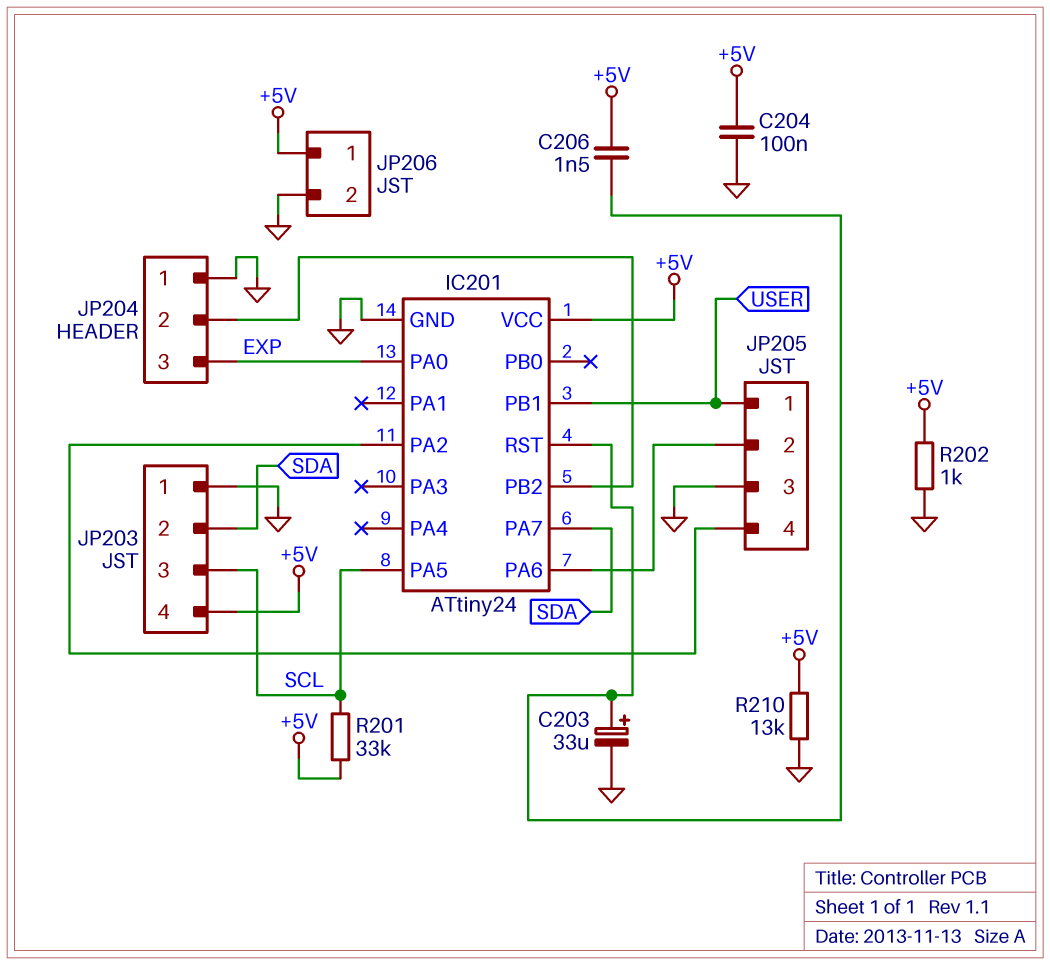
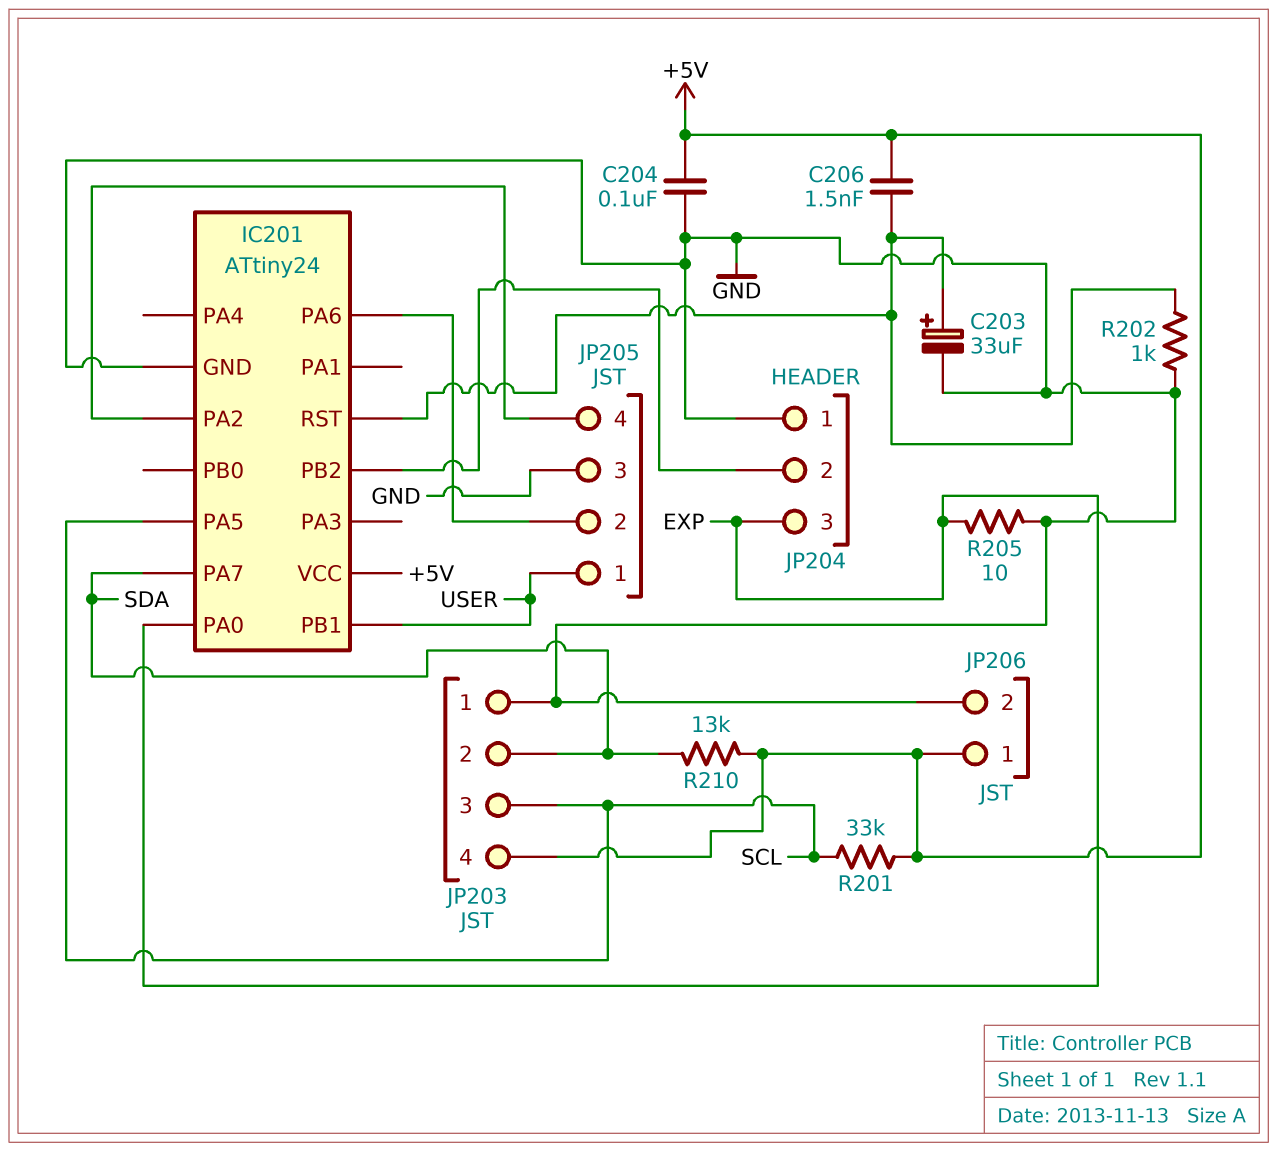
R202: 1k (+5V, GND) -> 1k (GND, IC201/RST)
R205: none -> 10 (EXP, GND)
R210: 13k (+5V, GND) -> 13k (+5V, SDA)

